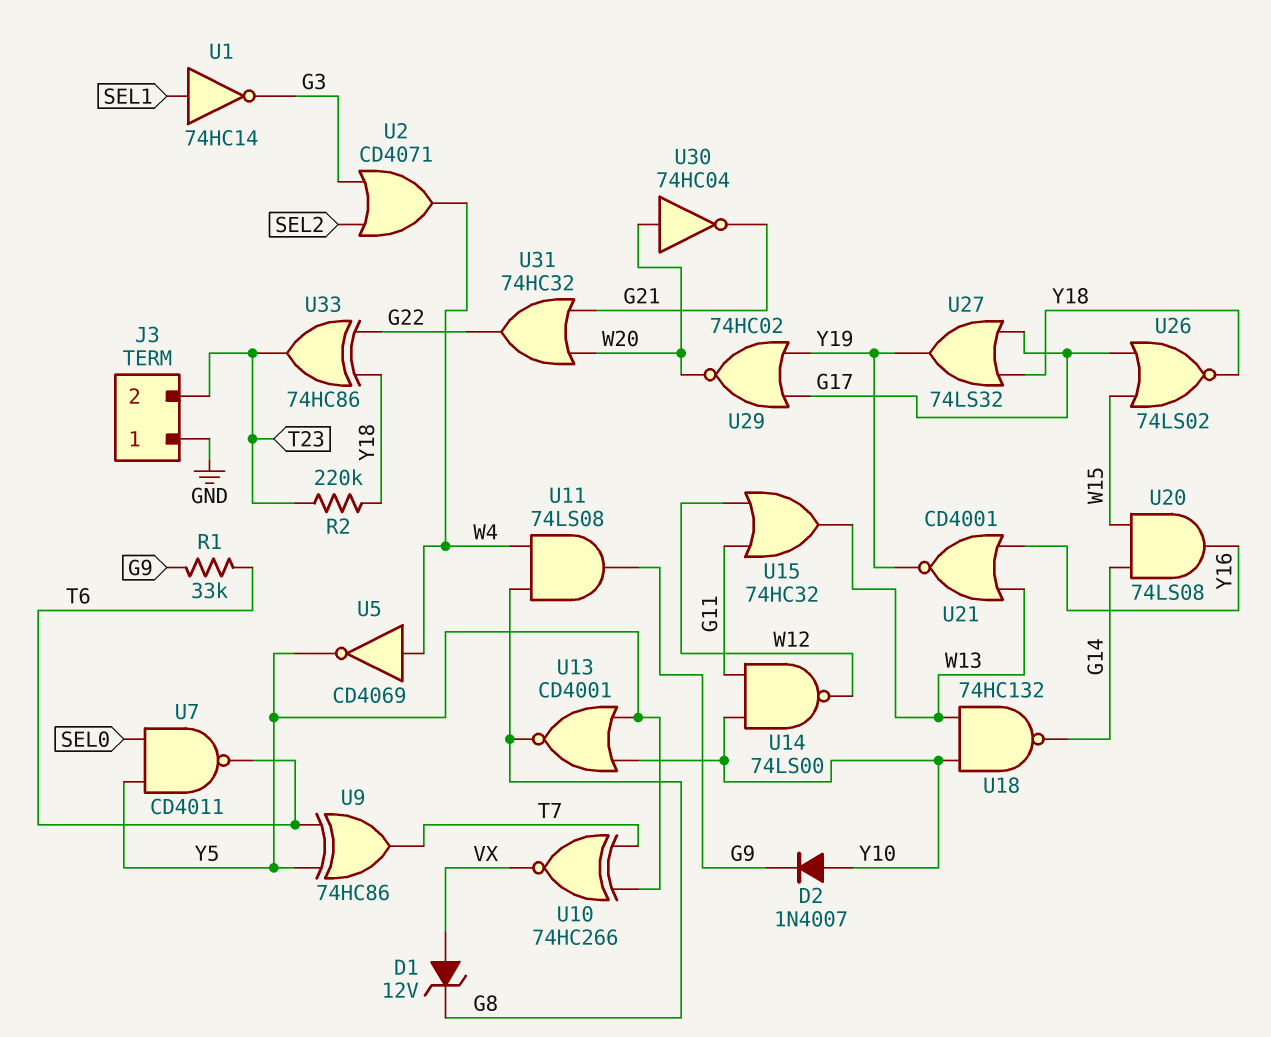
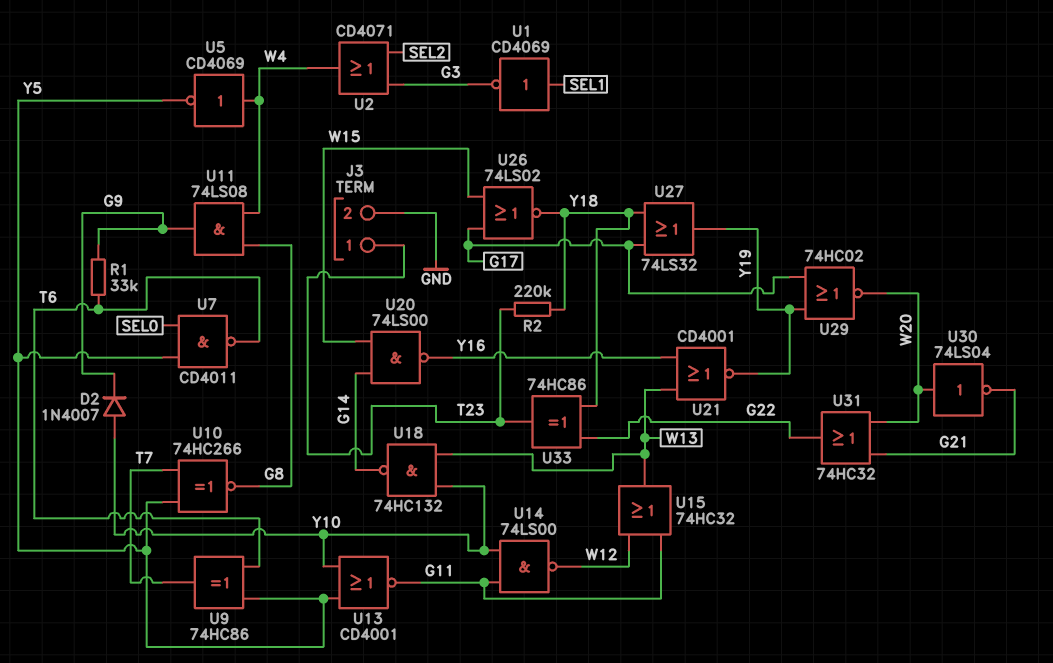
D1: zener 12V (A VX, K G8) -> none
J3 pin 1: GND -> T23
J3 pin 2: T23 -> GND
U1: NOT 74HC14 (in SEL1, out G3) -> NOT CD4069 (in SEL1, out G3)
U10: XNOR 74HC266 (in T7, in Y5, out VX) -> XNOR 74HC266 (in T7, in Y5, out G8)
U13: NOR CD4001 (in Y5, in Y10, out G8) -> NOR CD4001 (in Y5, in Y10, out G11)
U20: AND 74LS08 (in G14, in W15, out Y16) -> NAND 74LS00 (in G14, in W15, out Y16)
U30: NOT 74HC04 (in W20, out G21) -> NOT 74LS04 (in W20, out G21)

